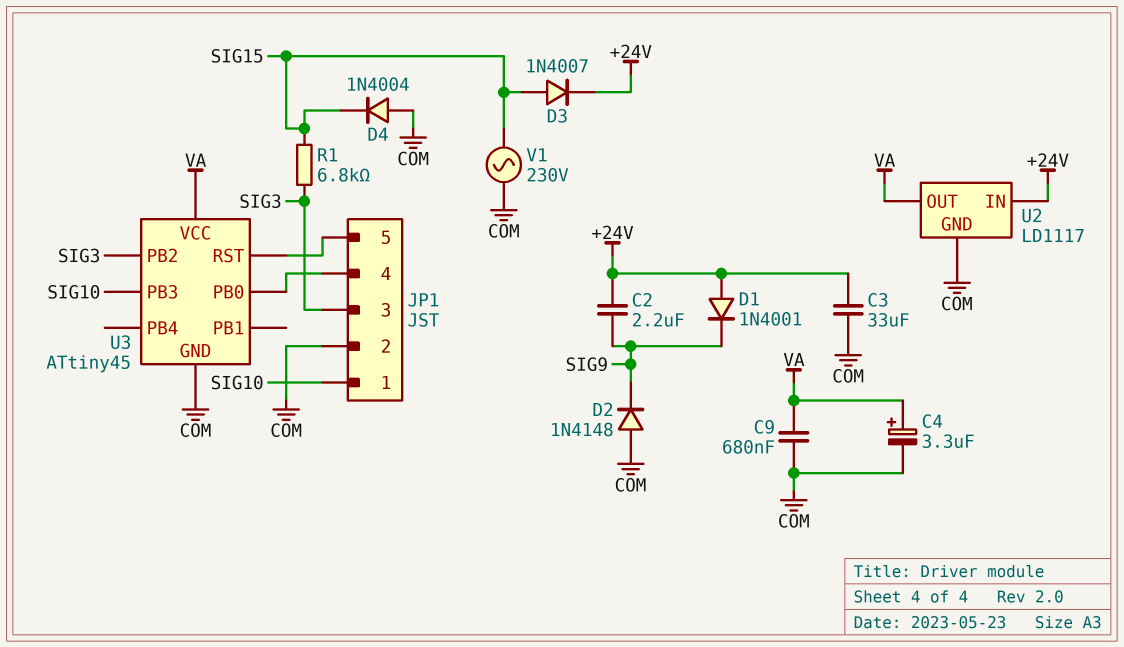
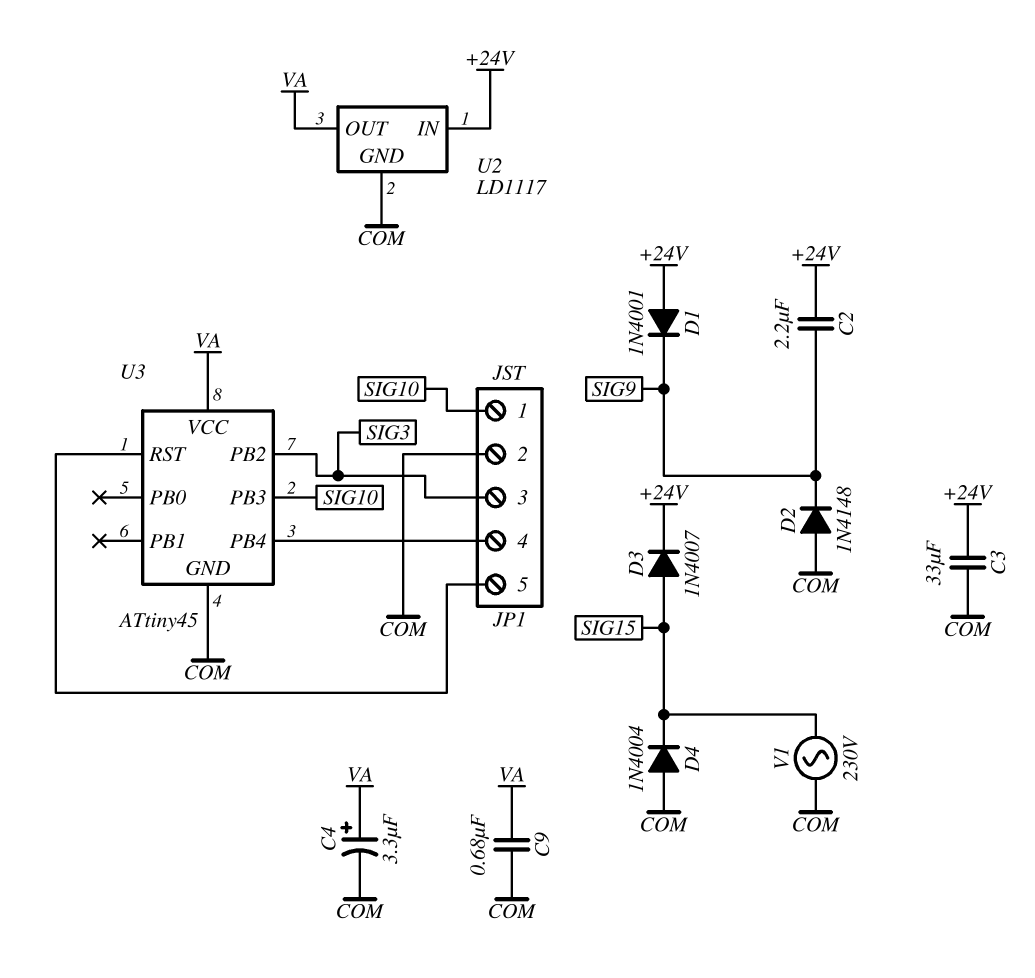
R1: 6.8k (SIG3, SIG15) -> none
U3 pin PB0: JP1/4 -> none
U3 pin PB4: none -> JP1/4

